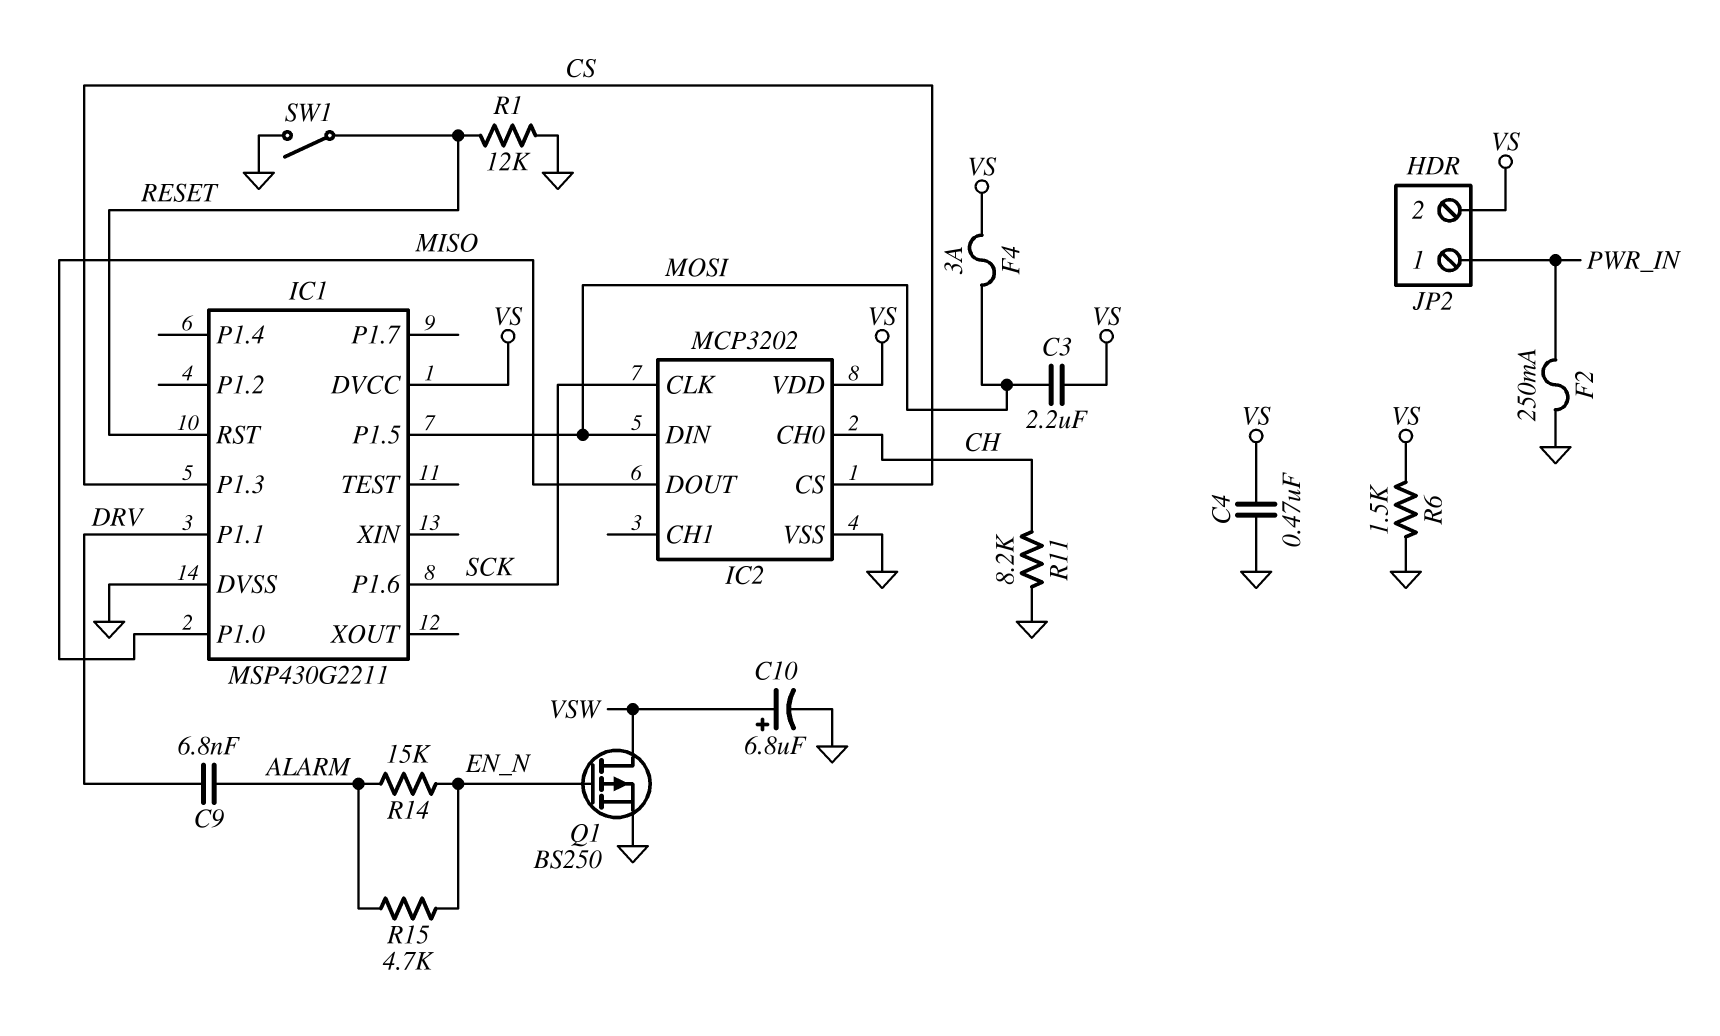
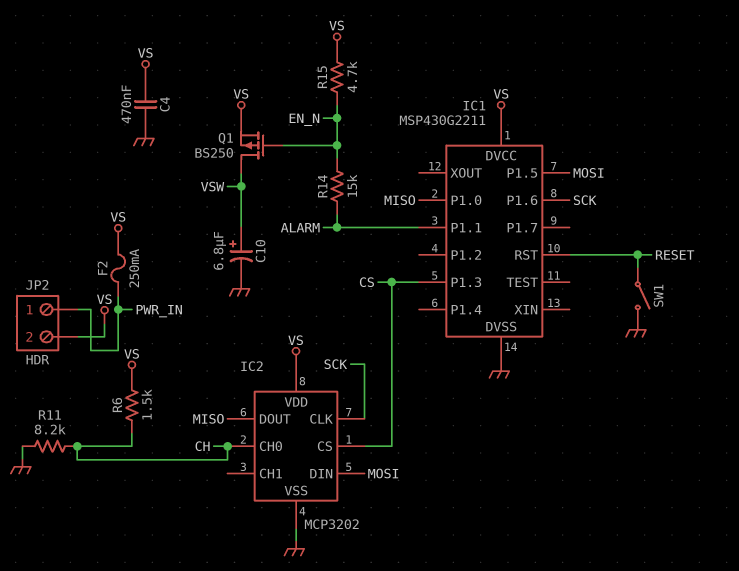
C3: 2.2uF (MOSI, VS) -> none
C9: 6.8nF (ALARM, DRV) -> none
F2: 250mA (GND, PWR_IN) -> 250mA (PWR_IN, VS)
F4: 3A (MOSI, VS) -> none
IC1 pin P1.1: DRV -> ALARM
Q1: PMOS BS250 (G EN_N, D VSW, S GND) -> PMOS BS250 (G EN_N, D VSW, S VS)
R1: 12k (GND, RESET) -> none
R6: 1.5k (GND, VS) -> 1.5k (CH, VS)
R15: 4.7k (ALARM, EN_N) -> 4.7k (EN_N, VS)

